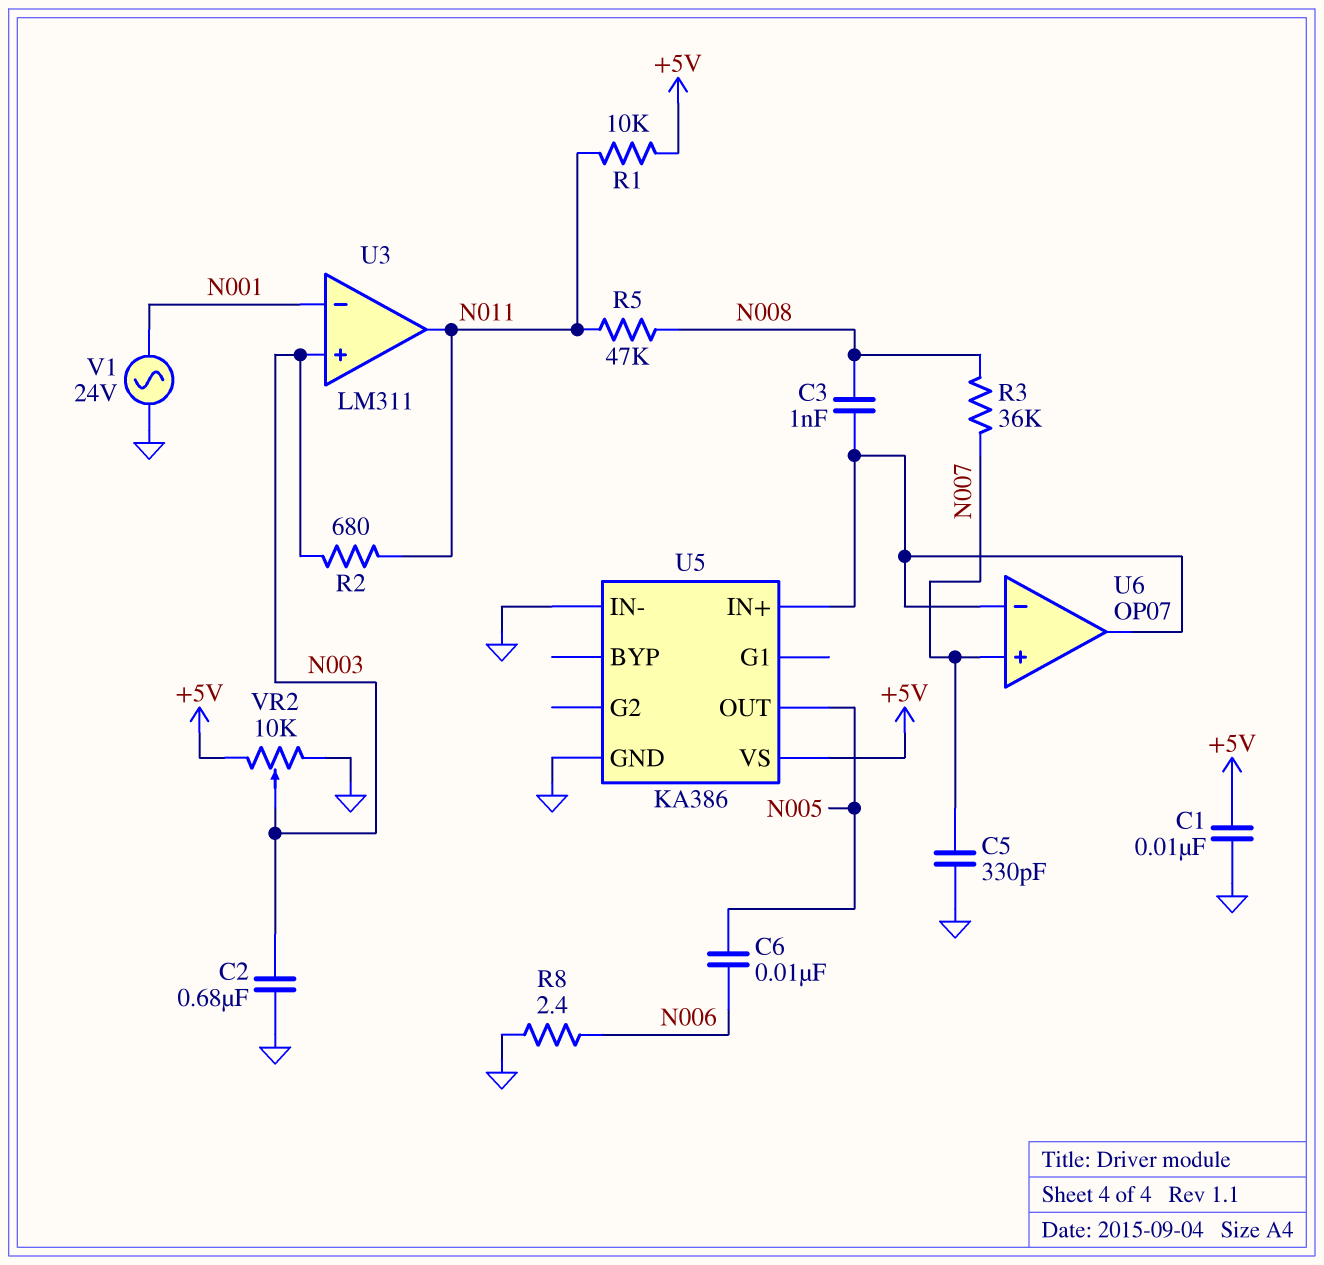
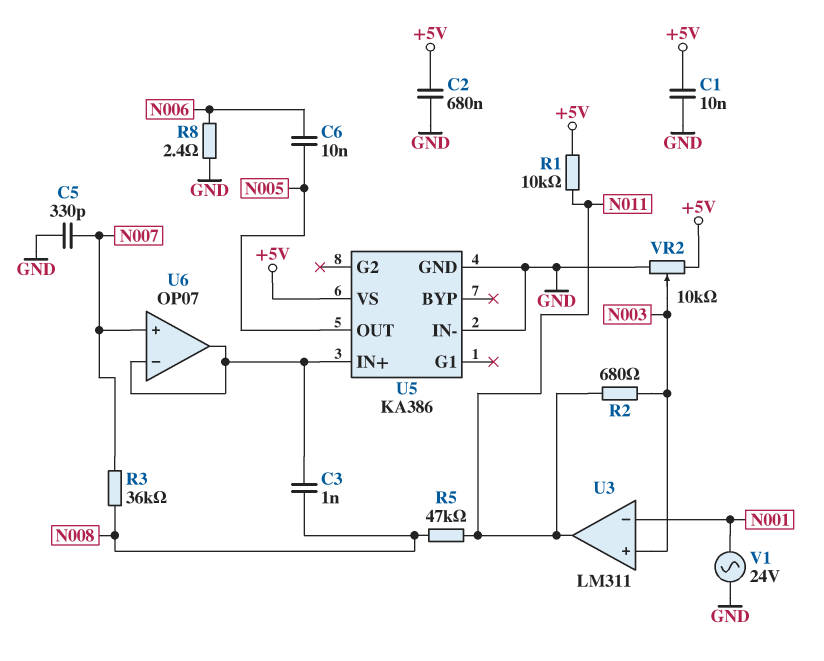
C2: 680nF (GND, N003) -> 680nF (+5V, GND)

